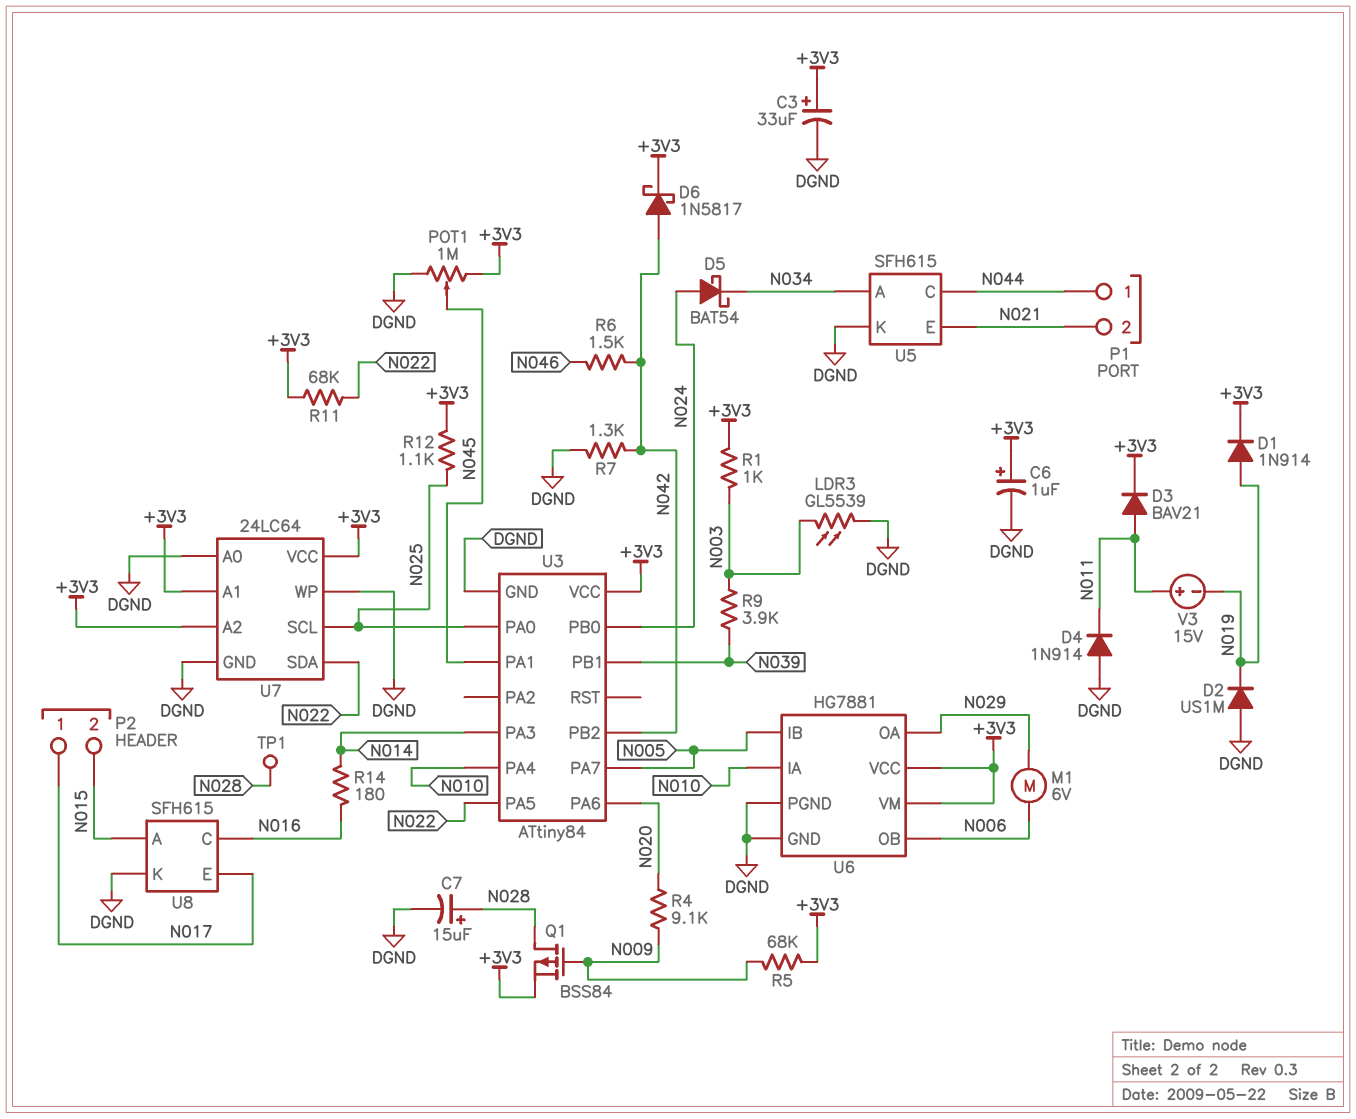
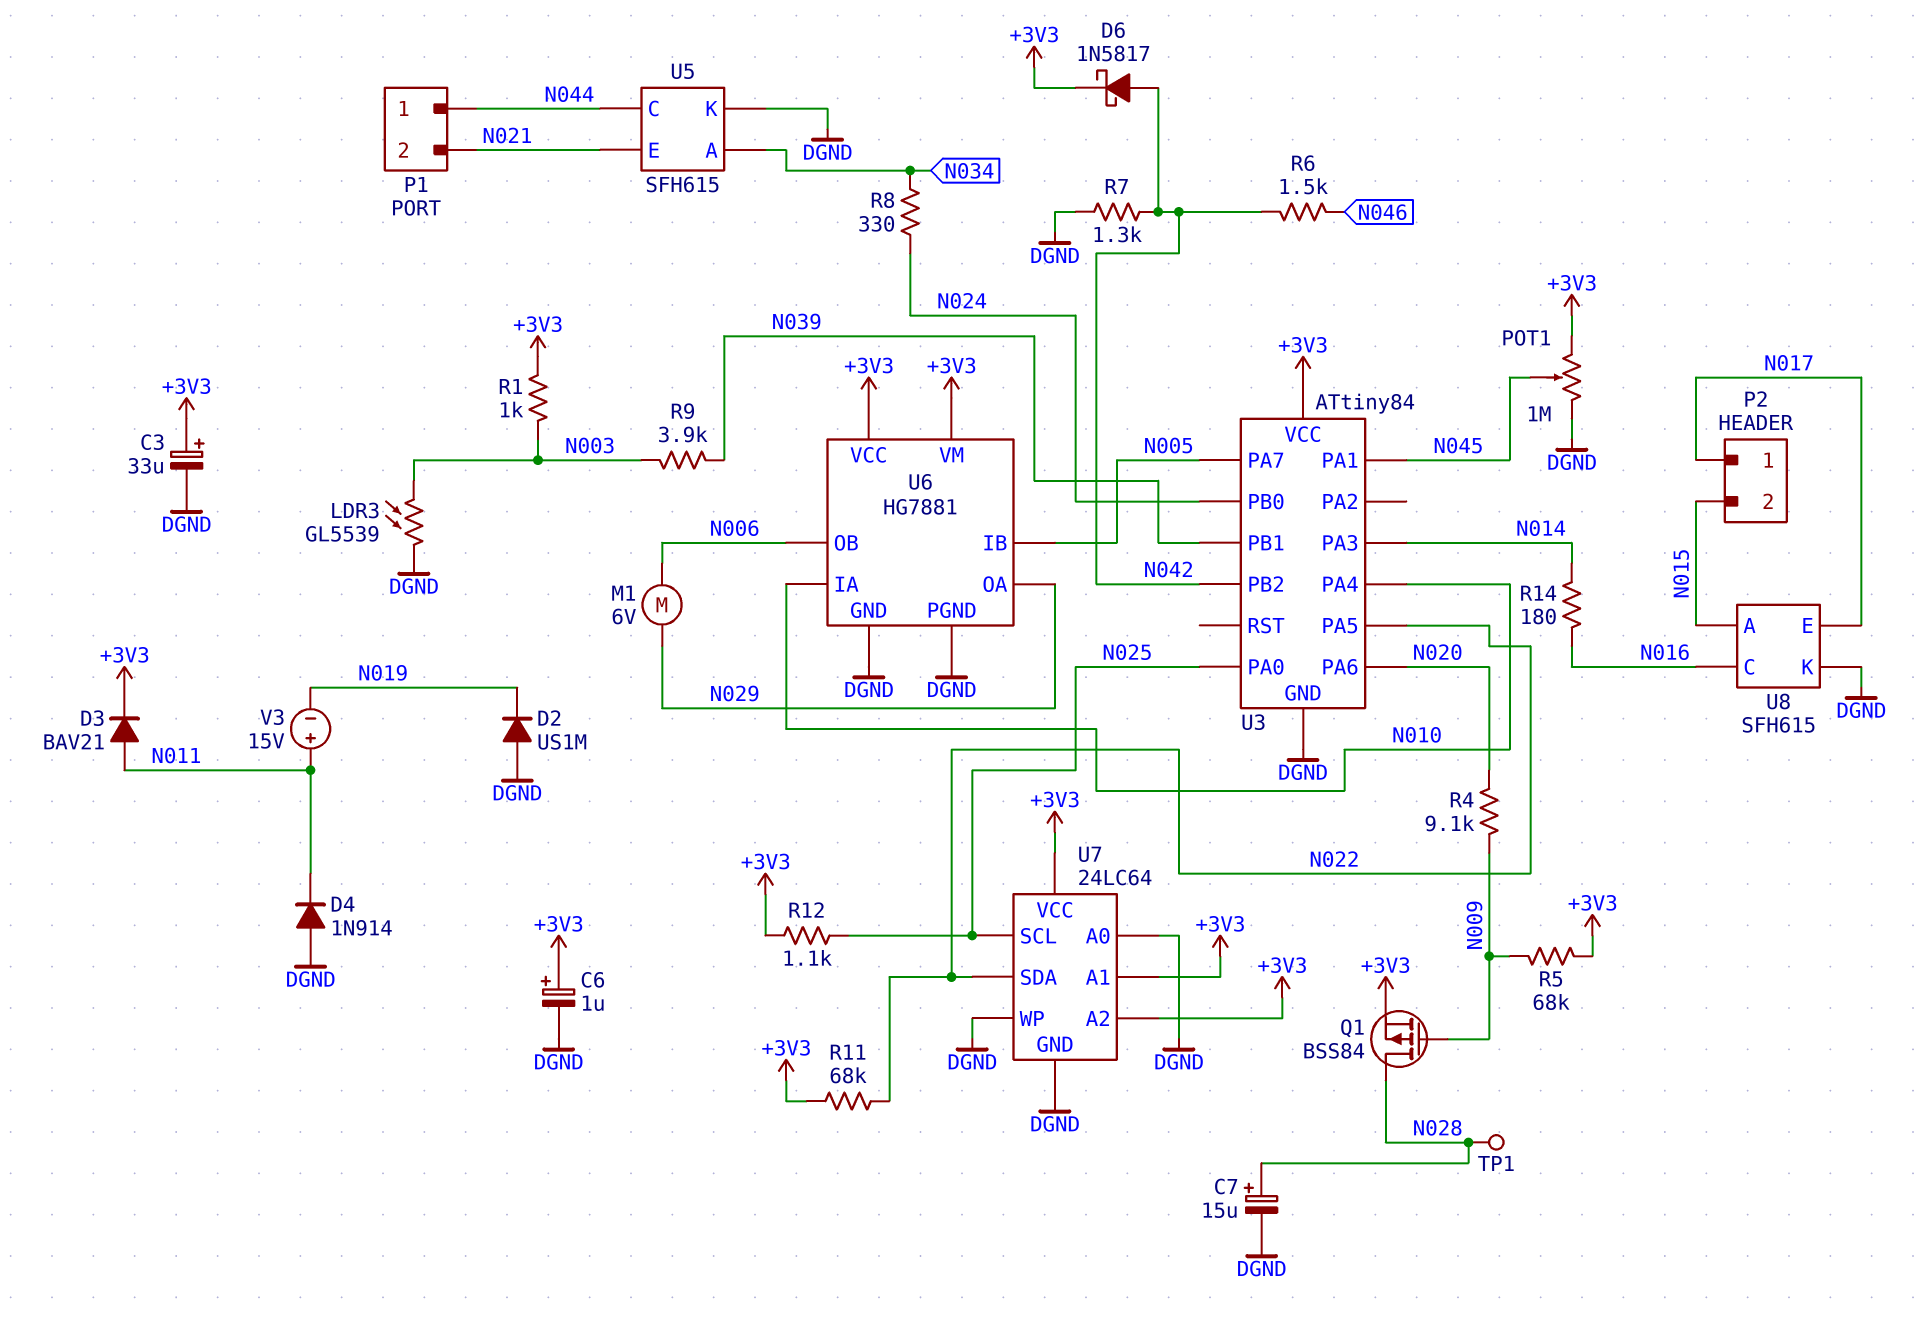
D1: diode 1N914 (A N019, K +3V3) -> none
D5: schottky BAT54 (A N024, K N034) -> none
R8: none -> 330 (N024, N034)

